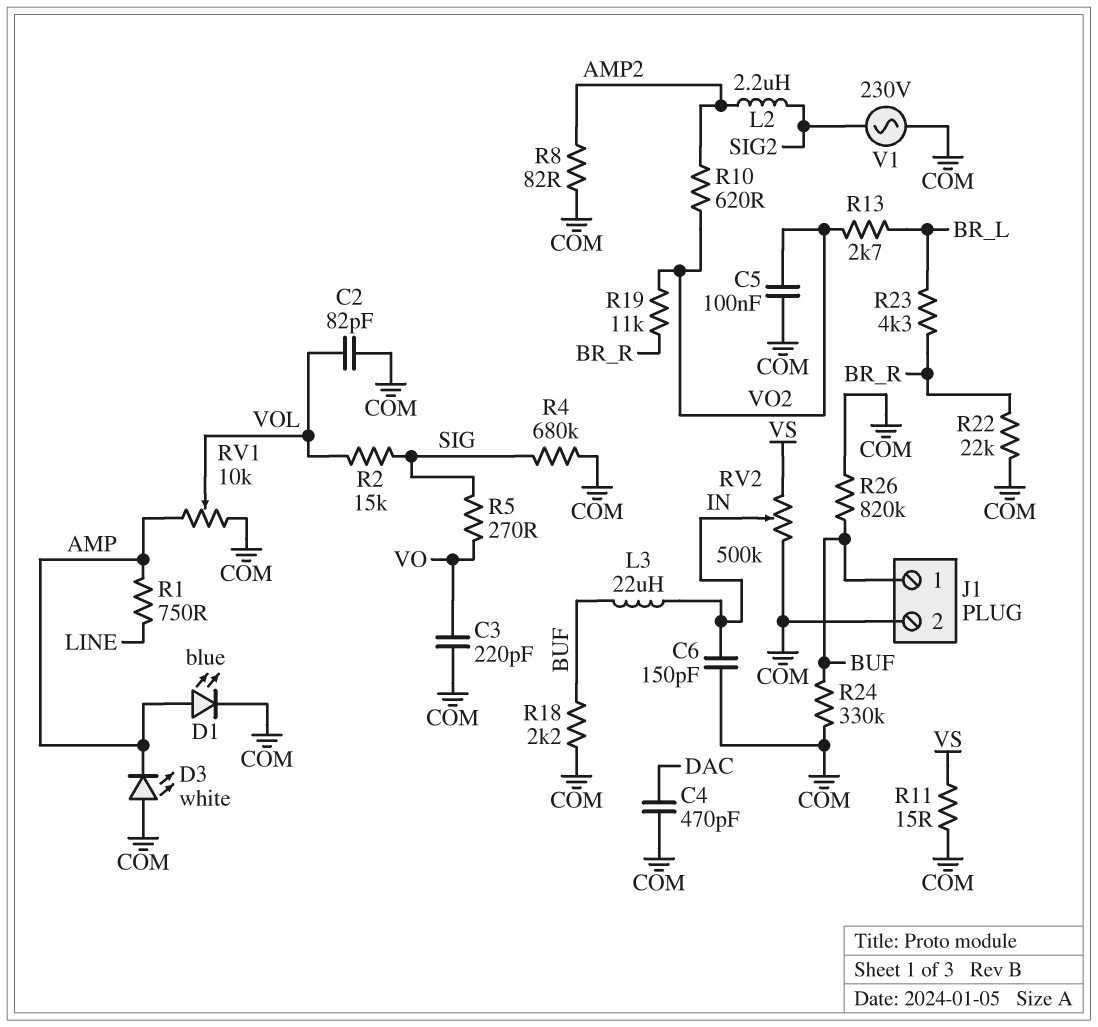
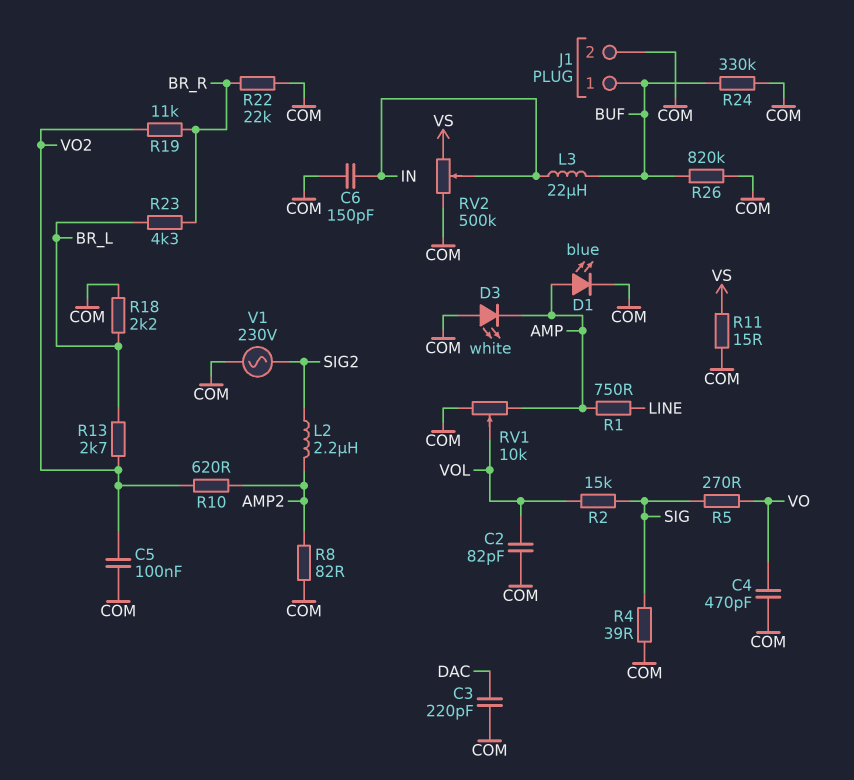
C3: 220pF (COM, VO) -> 220pF (COM, DAC)
C4: 470pF (COM, DAC) -> 470pF (COM, VO)
R4: 680k (COM, SIG) -> 39 (COM, SIG)
R18: 2.2k (BUF, COM) -> 2.2k (BR_L, COM)

